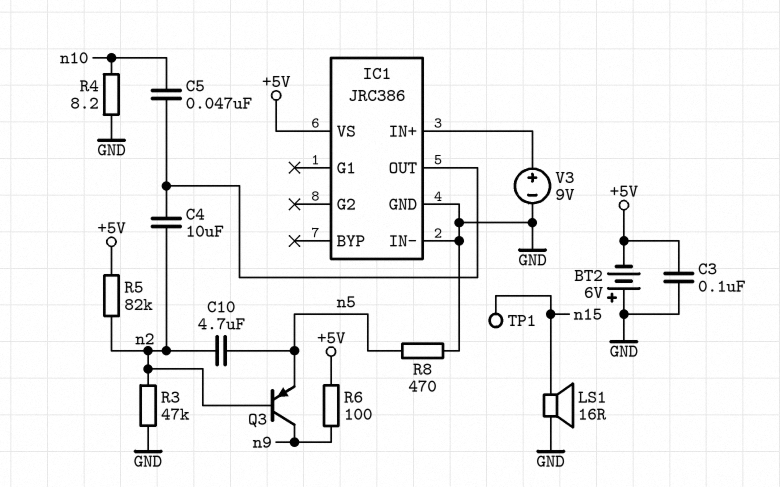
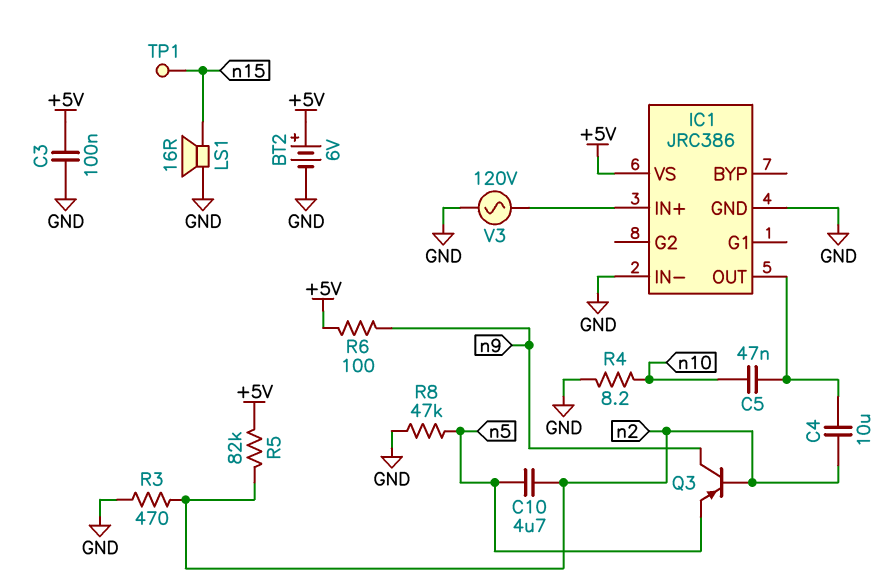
BT2: 6V (plus GND, minus +5V) -> 6V (plus +5V, minus GND)
R3: 47k (GND, n2) -> 470 (GND, n2)
R8: 470 (GND, n5) -> 47k (GND, n5)
V3: 9V (plus IC1/IN+, minus GND) -> AC 120V (GND, IC1/IN+)

